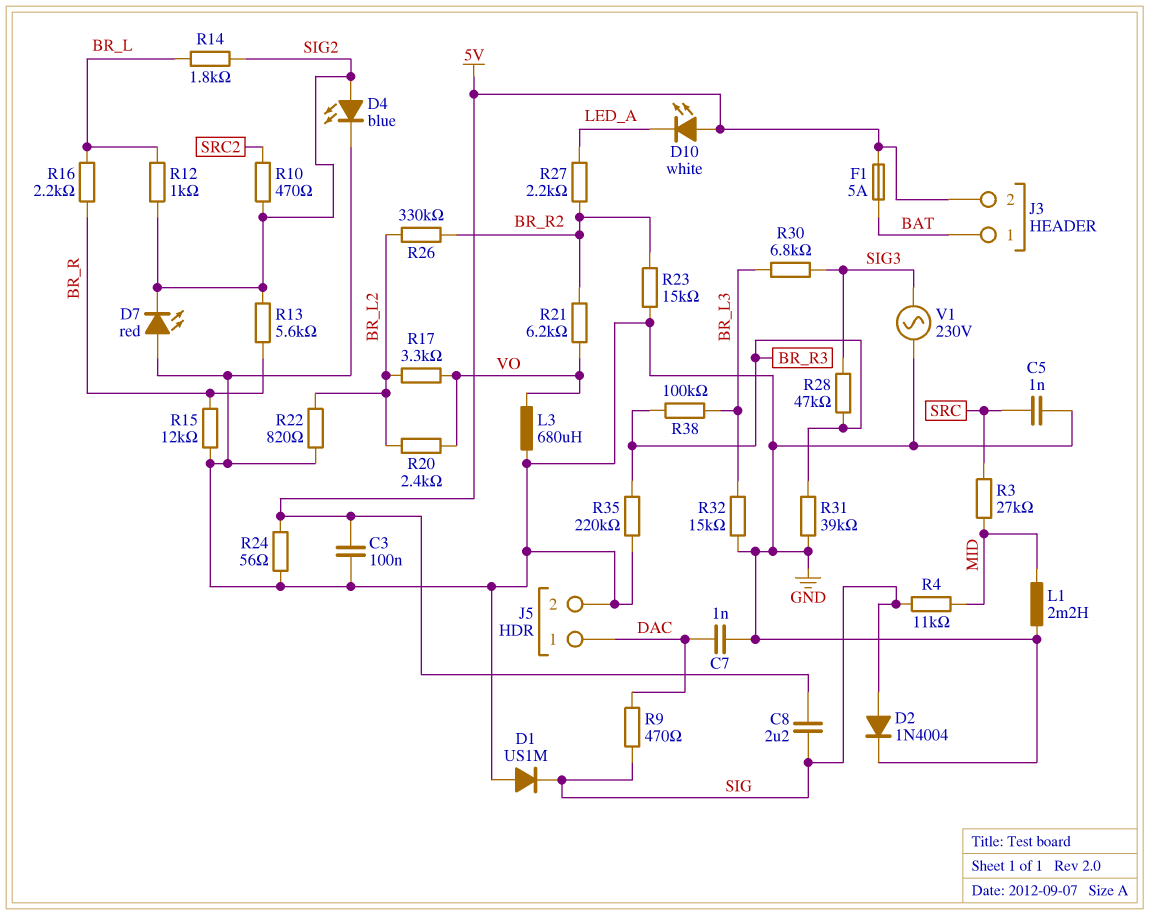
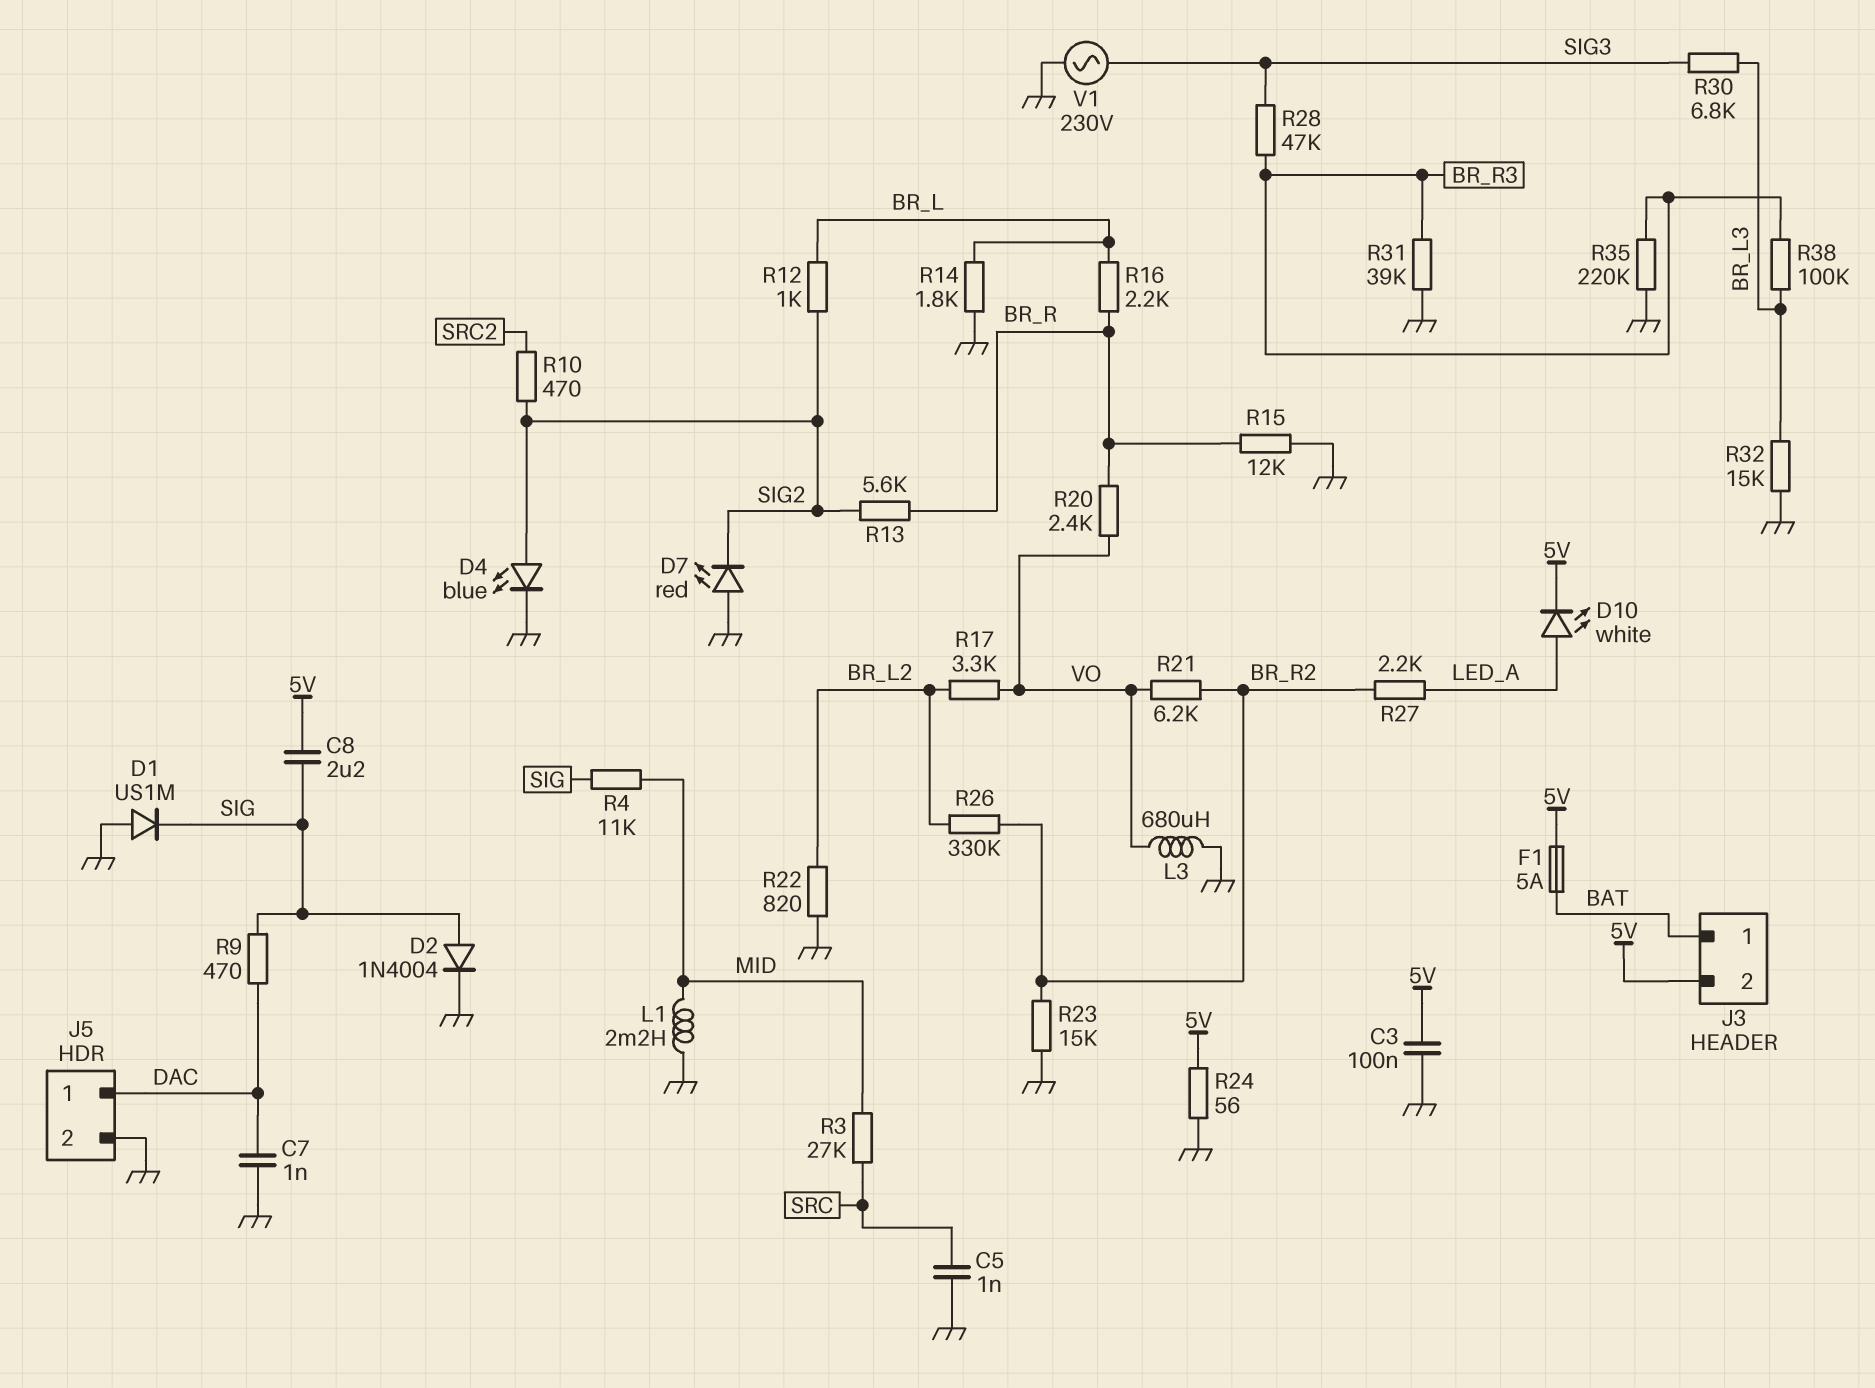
D10: LED white (A 5V, K LED_A) -> LED white (A LED_A, K 5V)
R14: 1.8k (BR_L, SIG2) -> 1.8k (BR_L, GND)
R20: 2.4k (BR_L2, VO) -> 2.4k (BR_R, VO)

